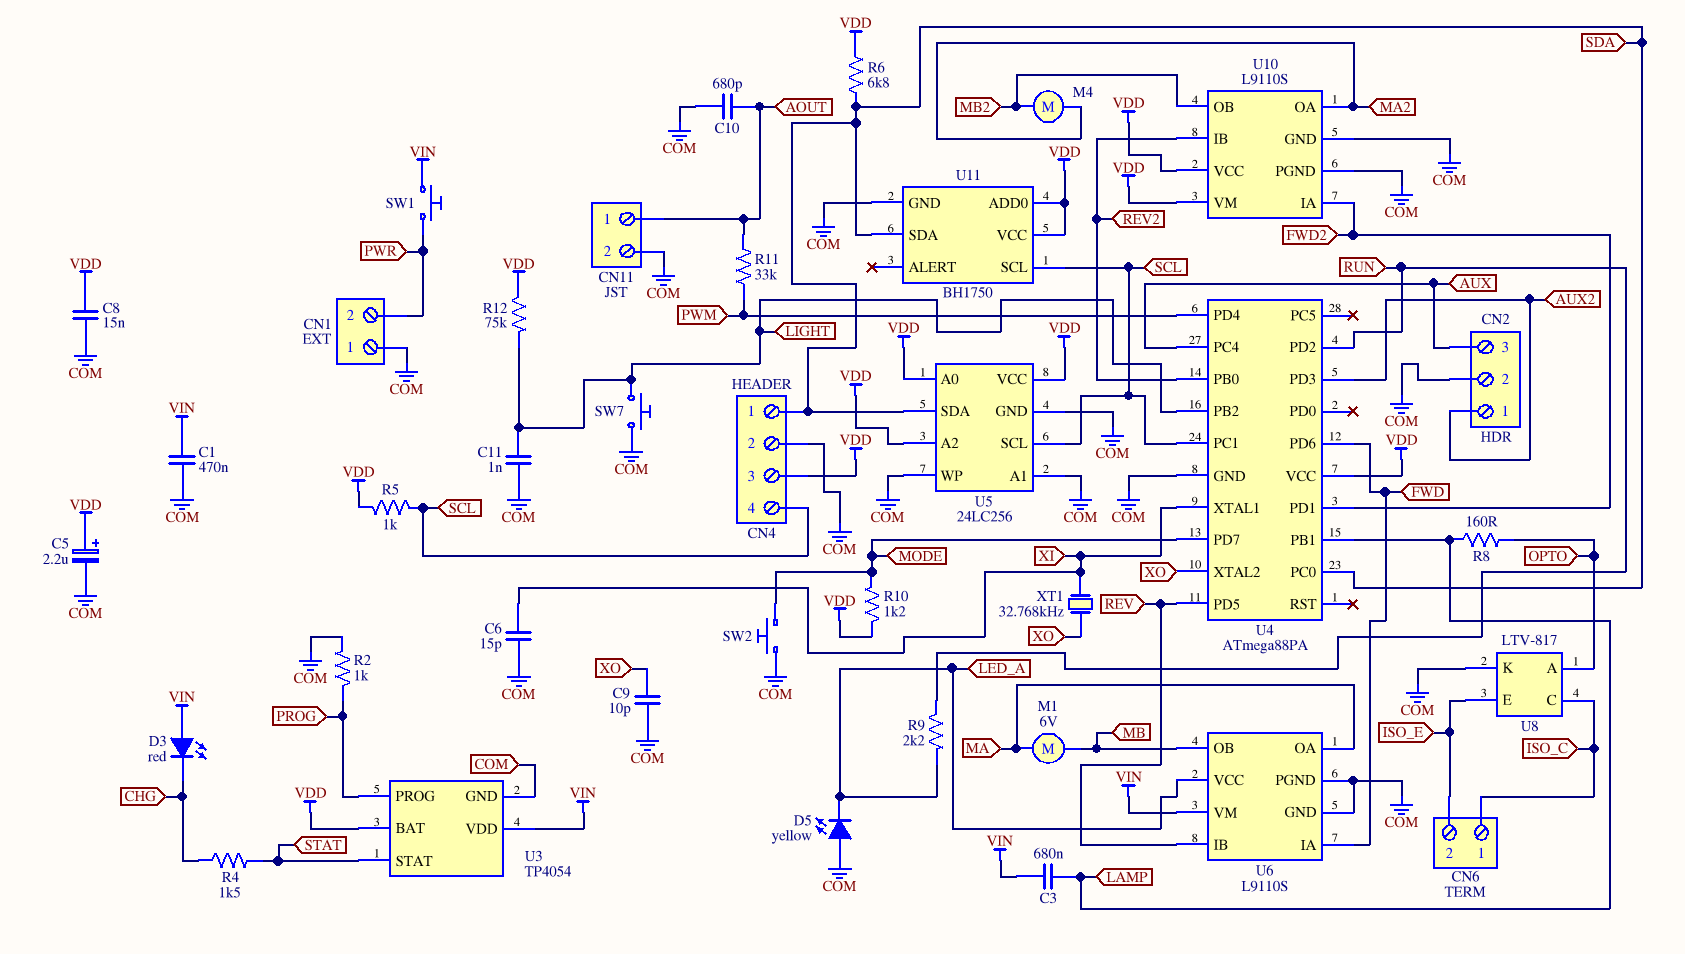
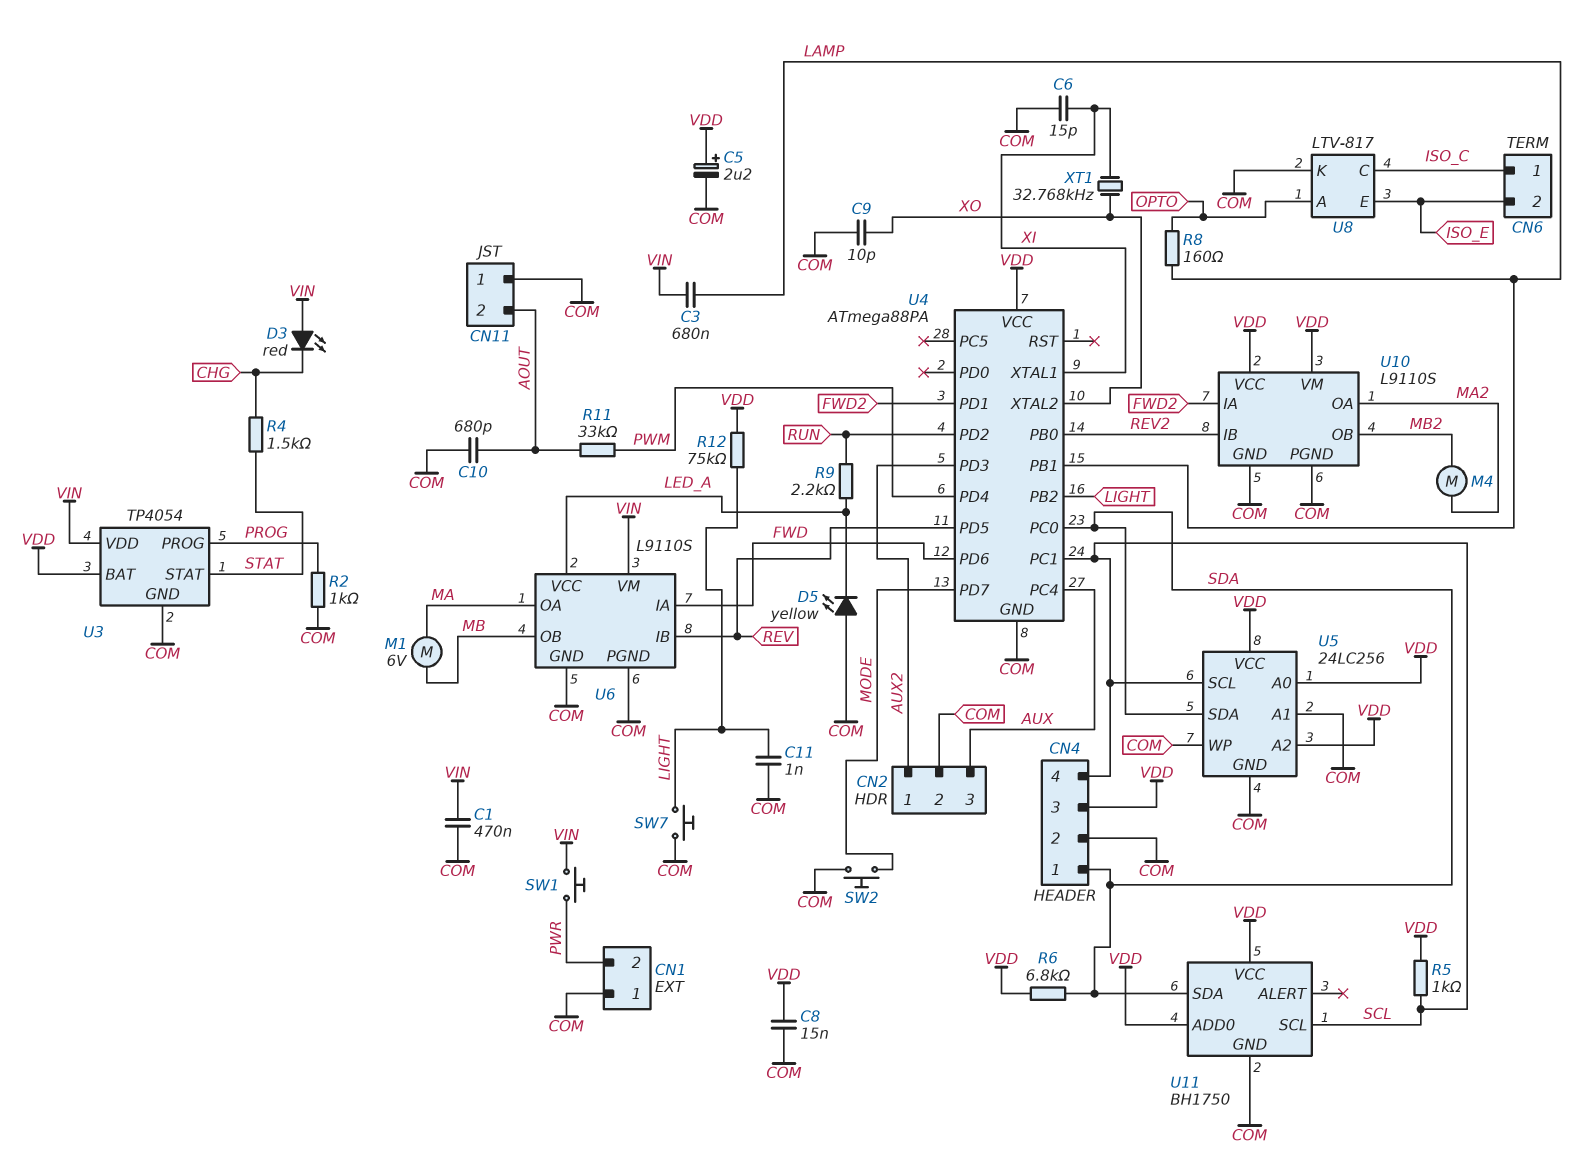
CN11 pin 1: AOUT -> COM
CN11 pin 2: COM -> AOUT
R10: 1.2k (MODE, VDD) -> none

